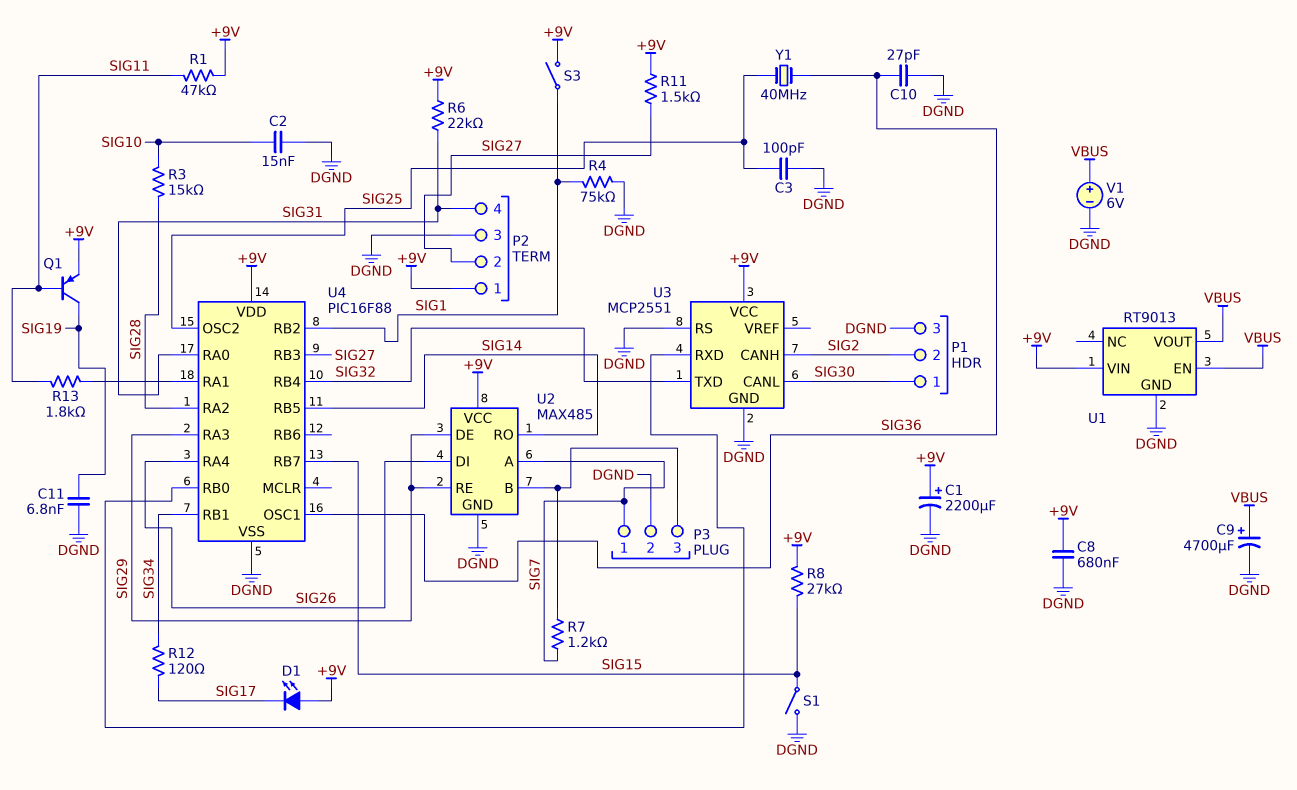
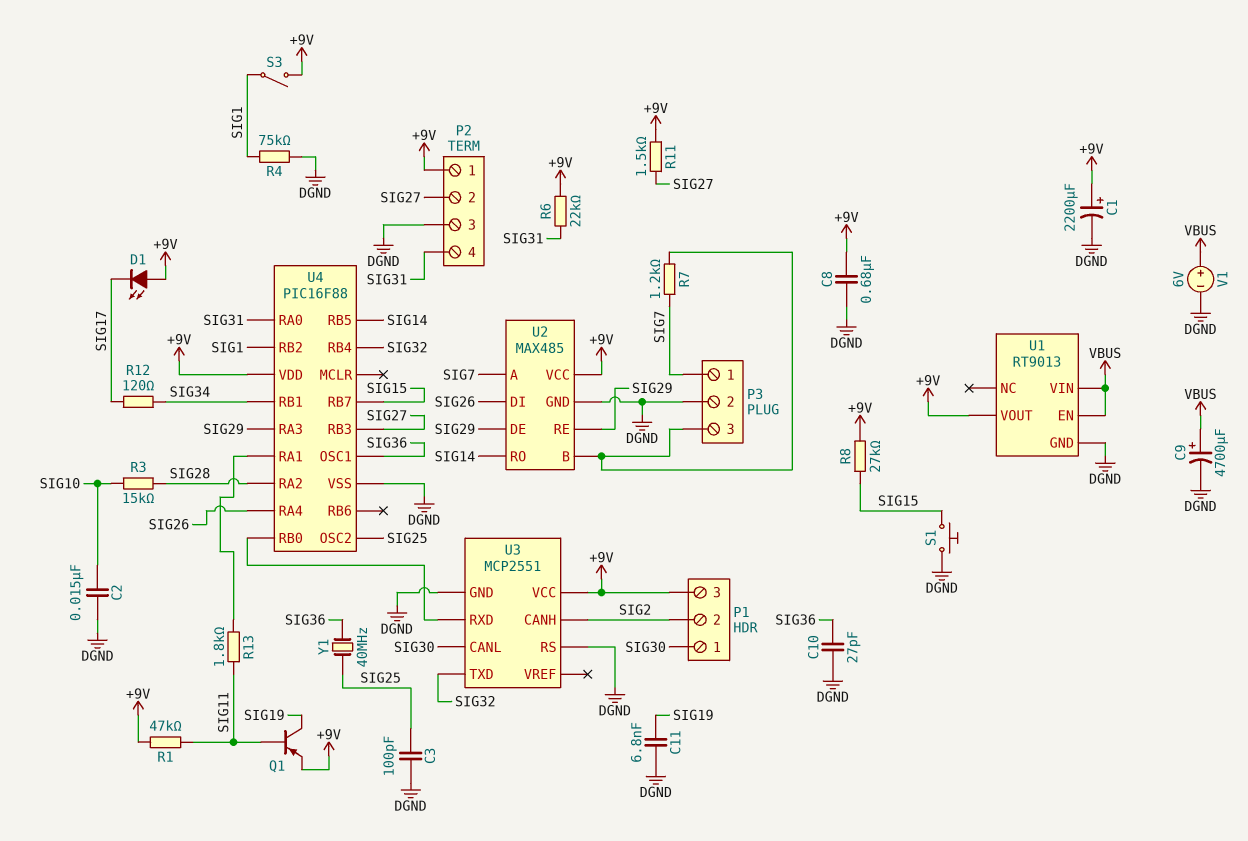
P1 pin 3: DGND -> +9V
S1: switch (DGND, SIG15) -> button (DGND, SIG15)
U1 pin VIN: +9V -> VBUS
U1 pin VOUT: VBUS -> +9V

